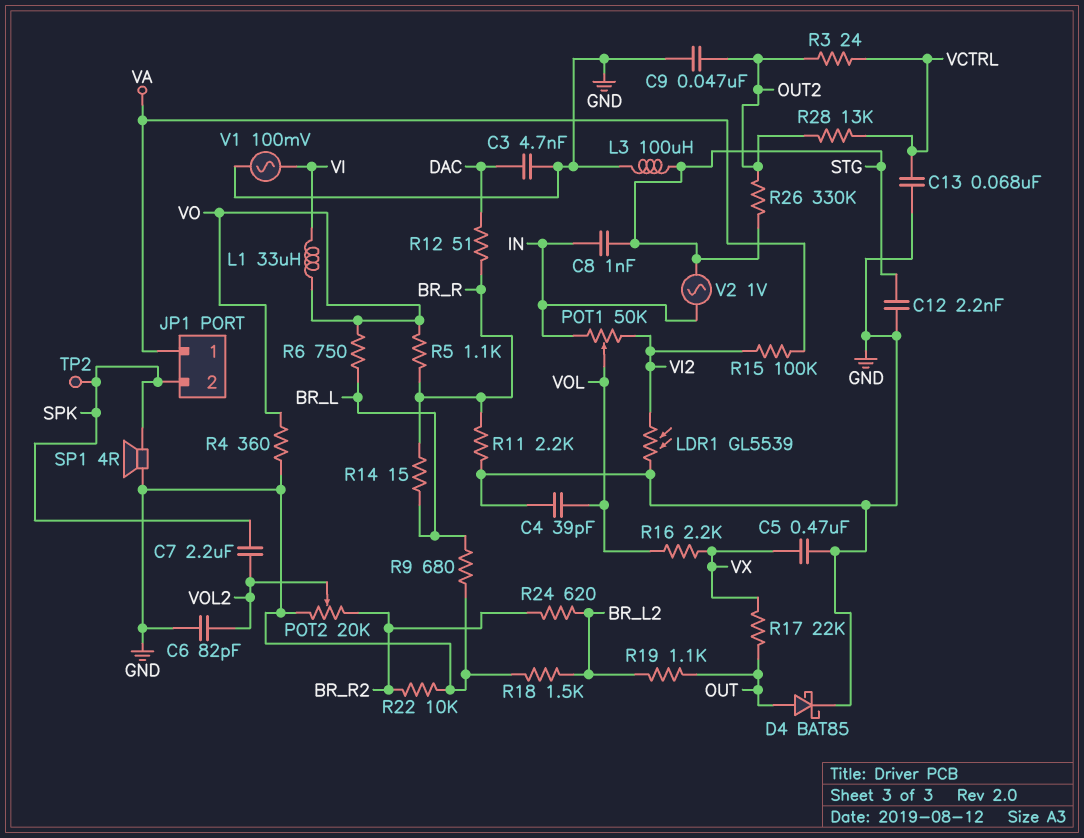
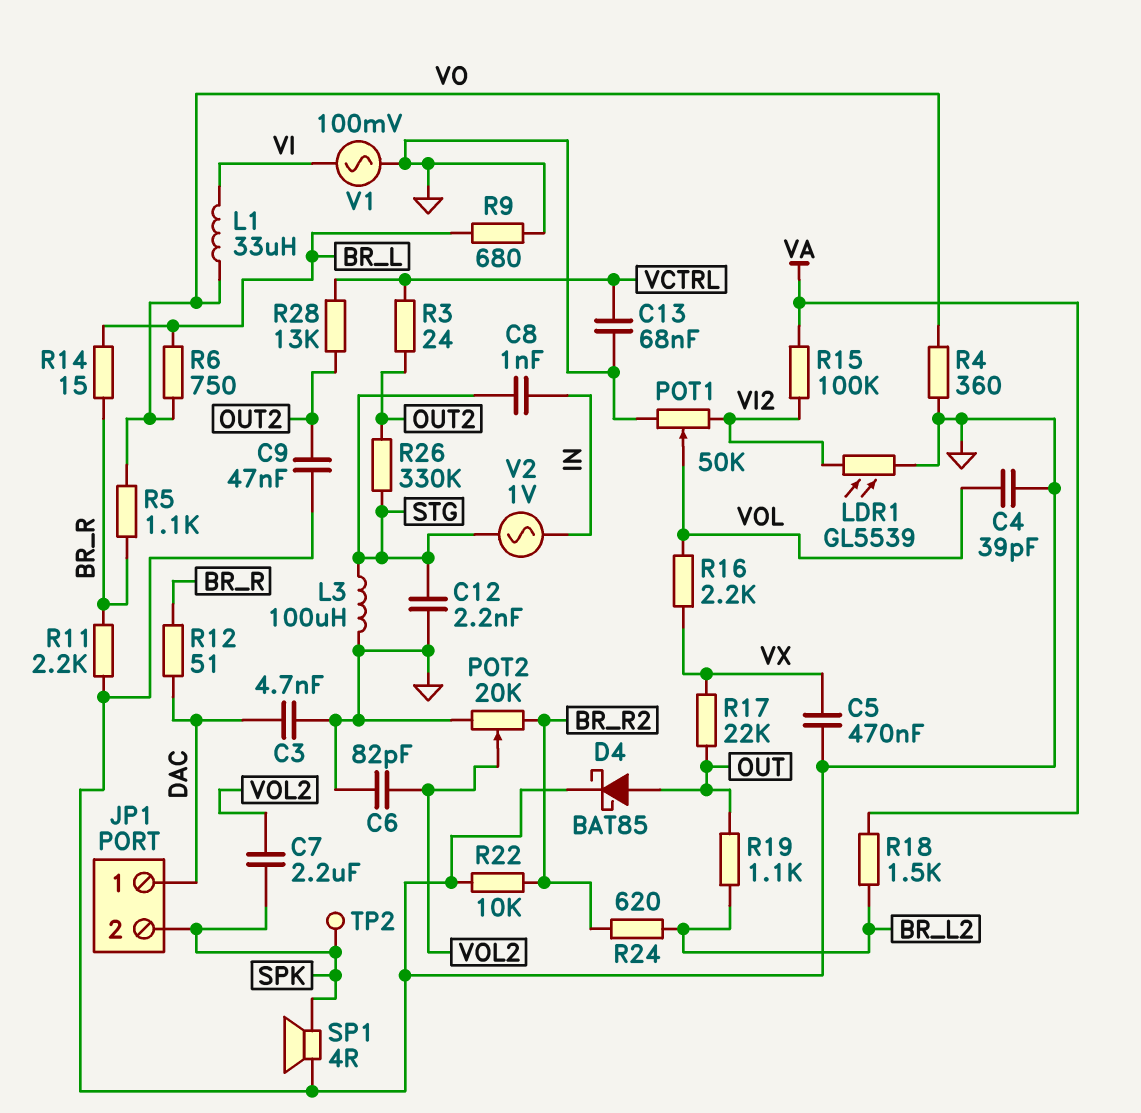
JP1 pin 1: VA -> DAC
POT1: 50k (IN, VI2, wiper VOL) -> 50k (GND, VI2, wiper VOL)
R18: 1.5k (BR_L2, GND) -> 1.5k (BR_L2, VA)

